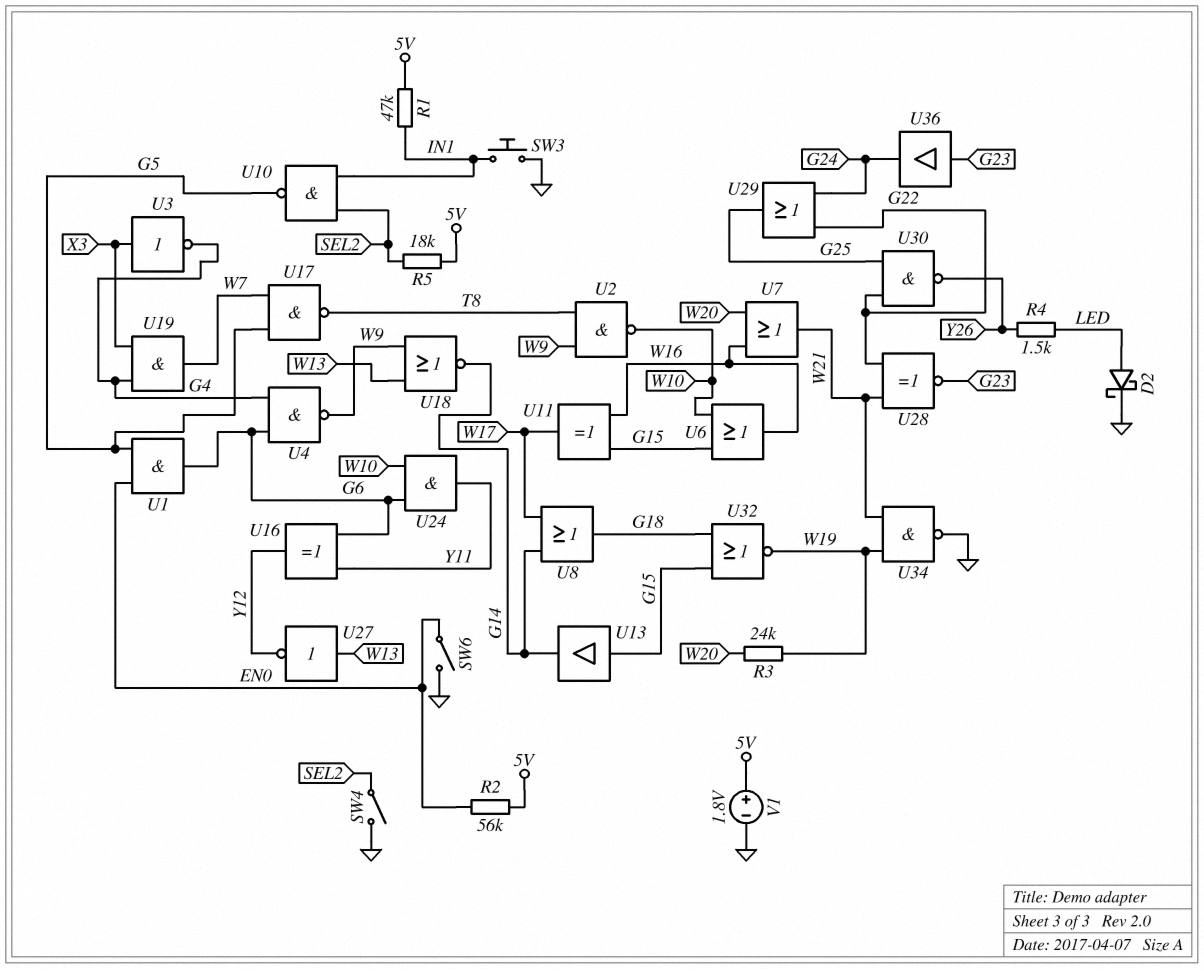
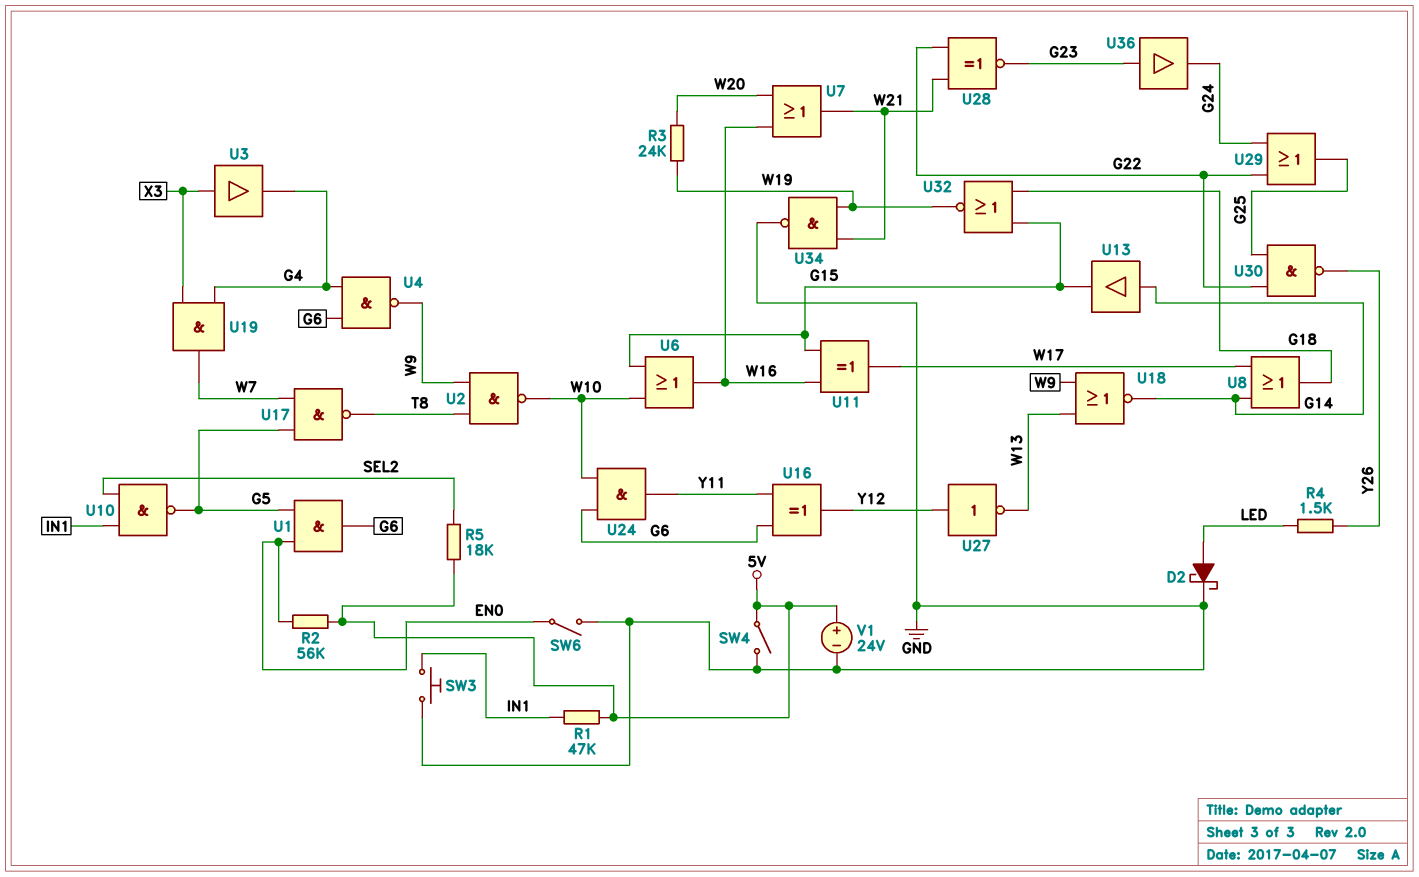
SW4: switch (GND, SEL2) -> switch (5V, GND)
U3: NOT (in X3, out G4) -> buffer (in X3, out G4)
U13: buffer (in G15, out G14) -> buffer (in G14, out G15)
U27: NOT (in W13, out Y12) -> NOT (in Y12, out W13)
V1: 1.8V (plus 5V, minus GND) -> 24V (plus 5V, minus GND)

